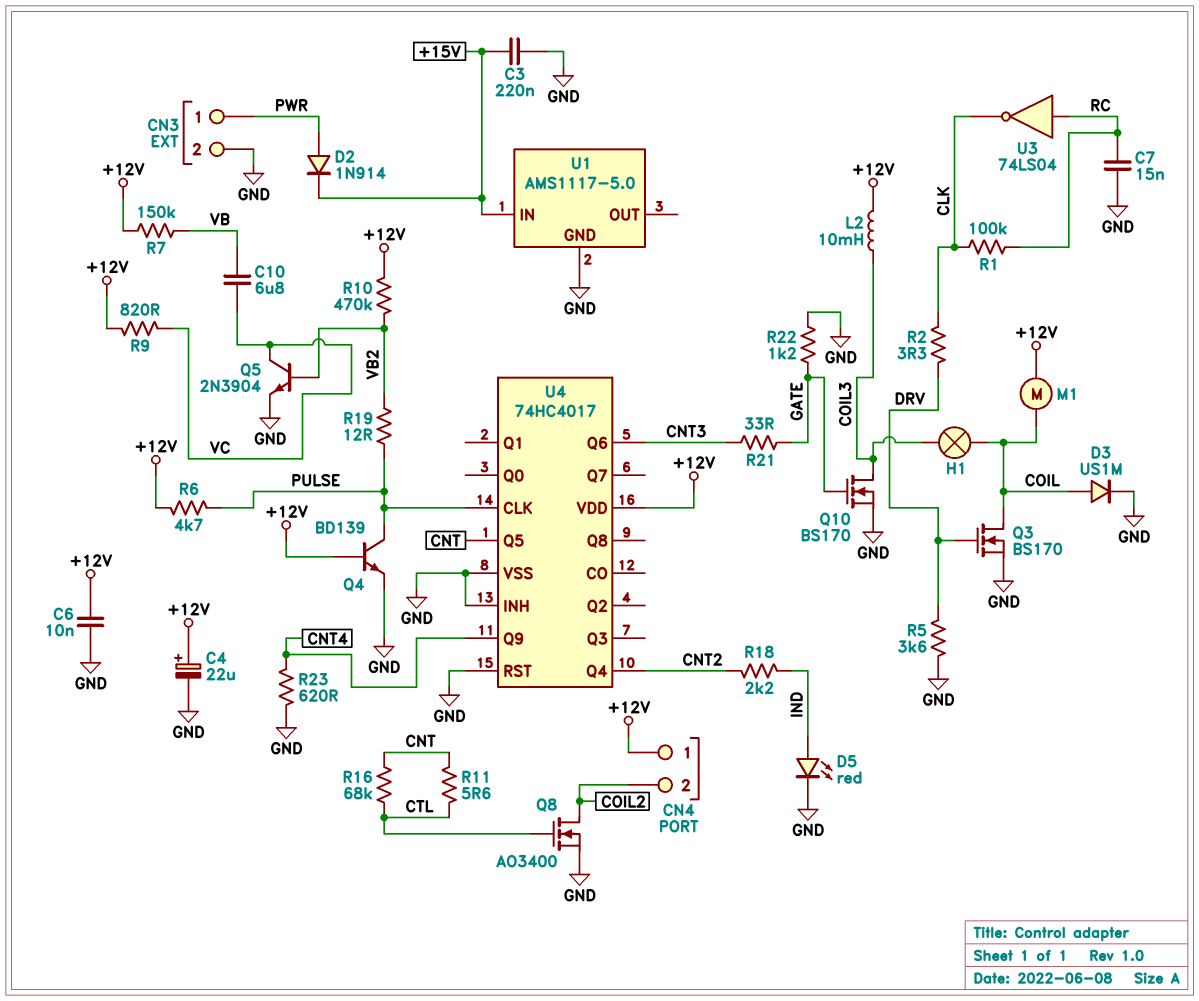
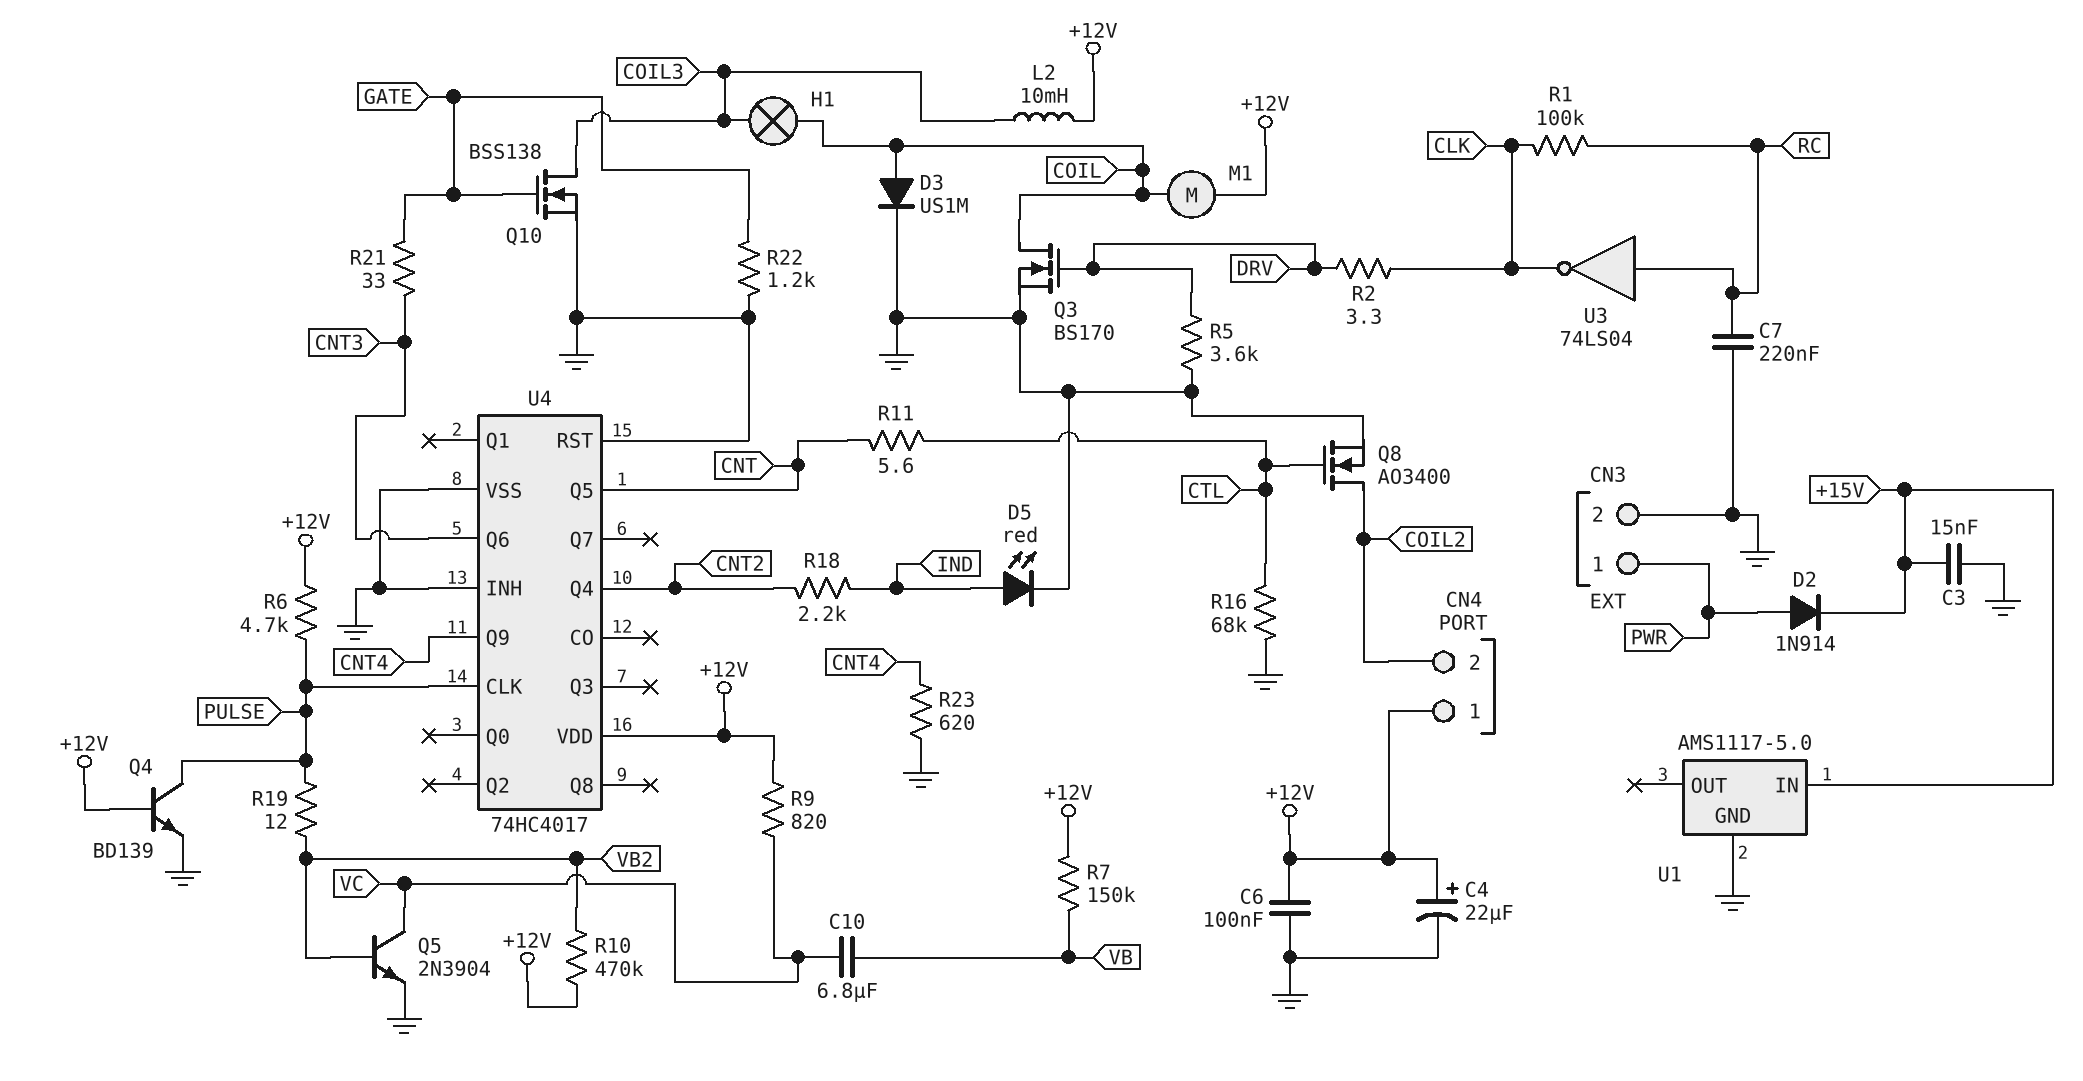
C3: 220nF (+15V, GND) -> 15nF (+15V, GND)
C6: 10nF (+12V, GND) -> 100nF (+12V, GND)
C7: 15nF (GND, RC) -> 220nF (GND, RC)
Q10: NMOS BS170 (G GATE, D COIL3, S GND) -> NMOS BSS138 (G GATE, D COIL3, S GND)
R16: 68k (CNT, CTL) -> 68k (CTL, GND)

